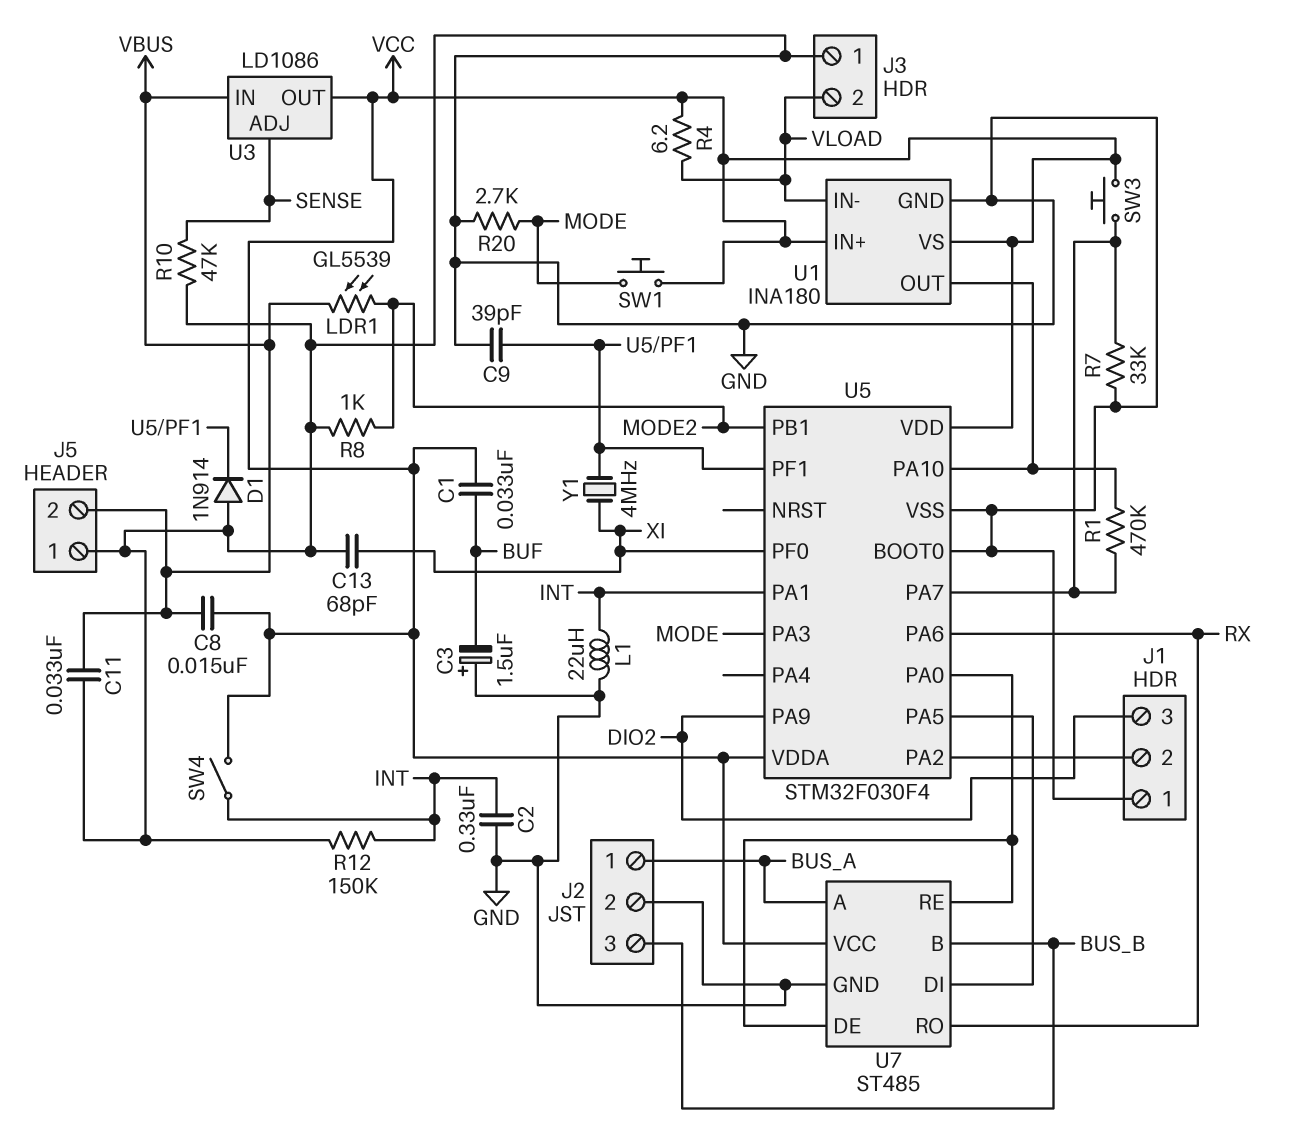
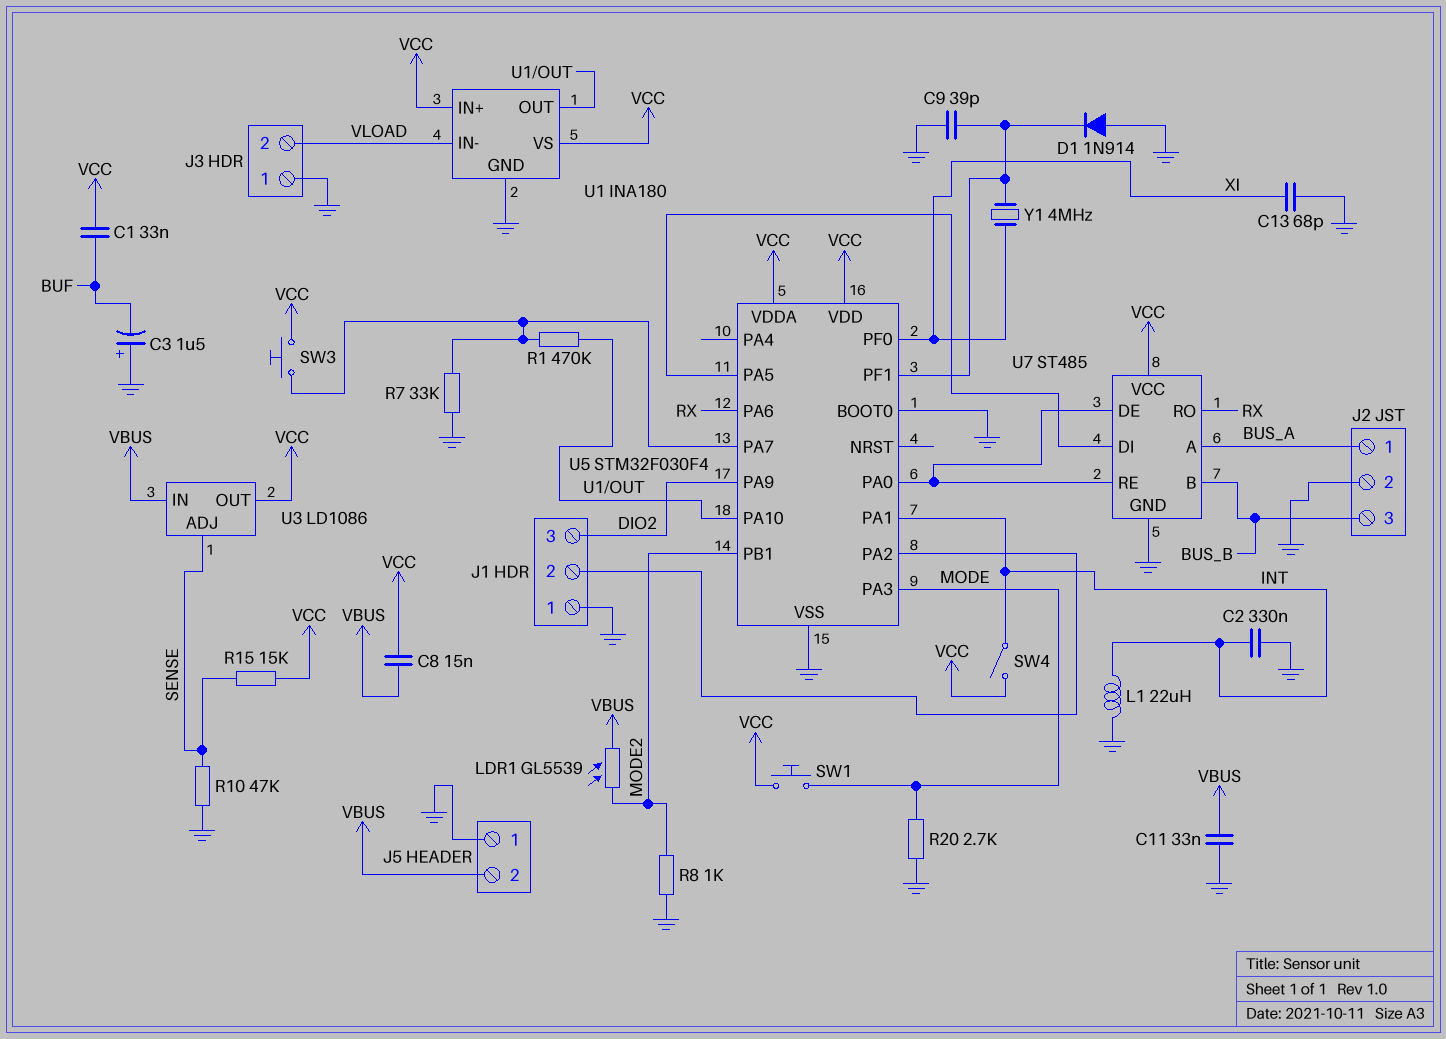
R4: 6.2 (VCC, VLOAD) -> none
R12: 150k (GND, INT) -> none
R15: none -> 15k (SENSE, VCC)

